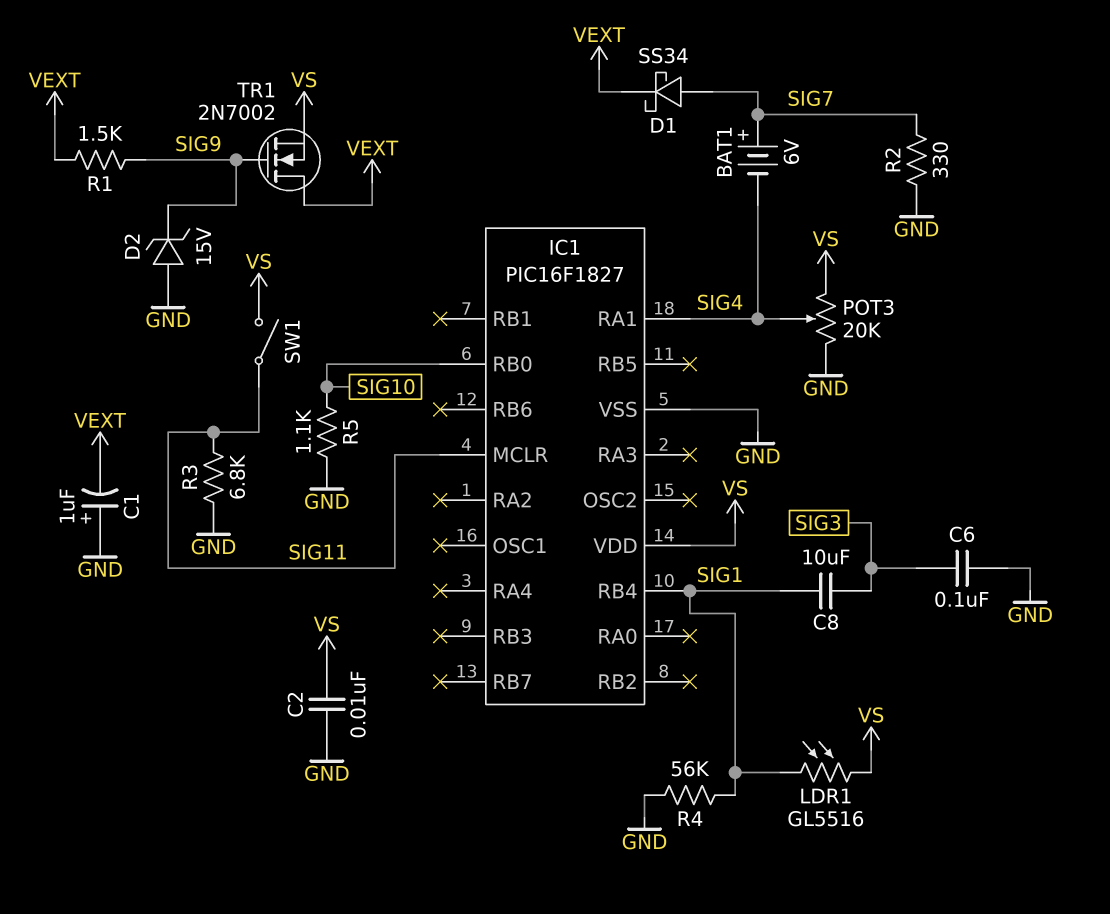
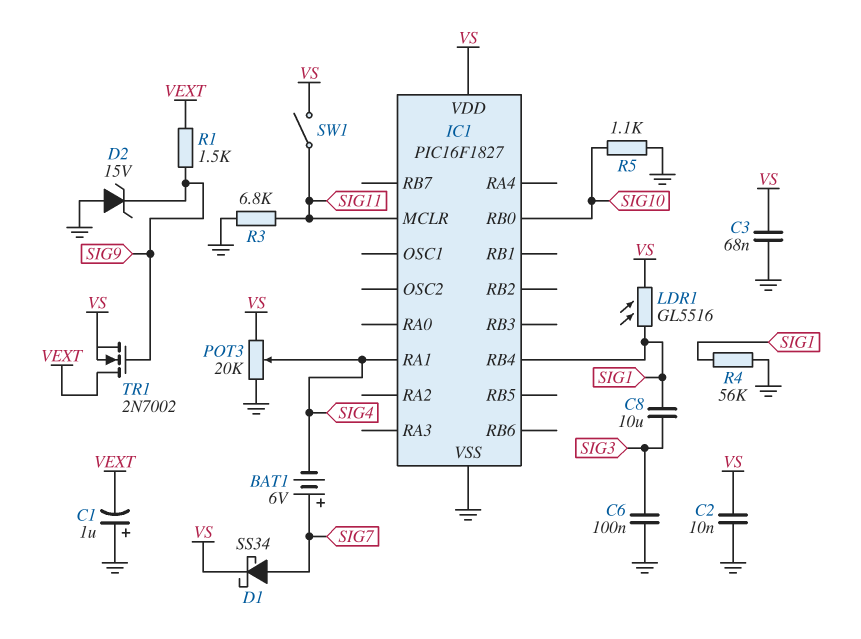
C3: none -> 68nF (GND, VS)
D1: schottky SS34 (A SIG7, K VEXT) -> schottky SS34 (A SIG7, K VS)
R2: 330 (GND, SIG7) -> none

